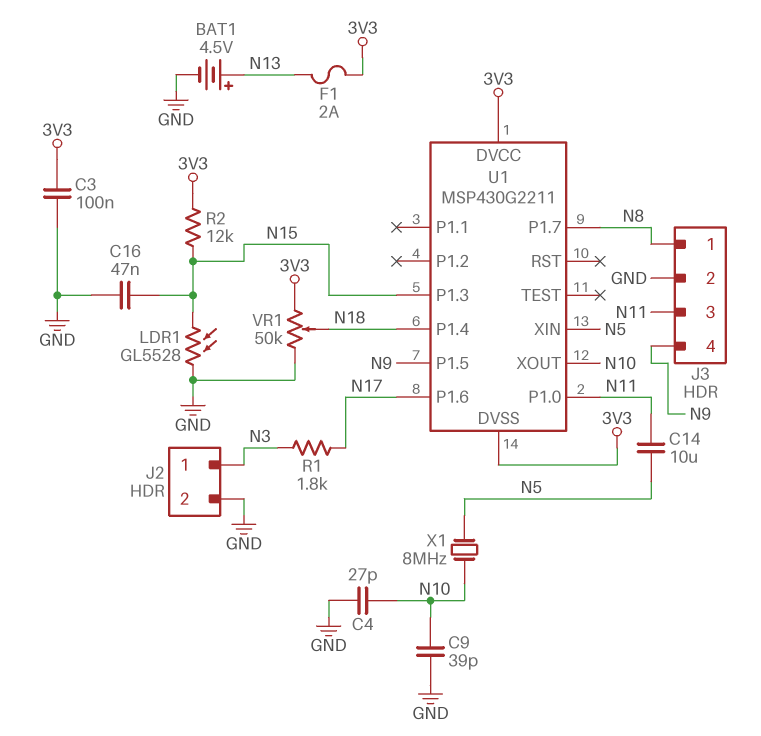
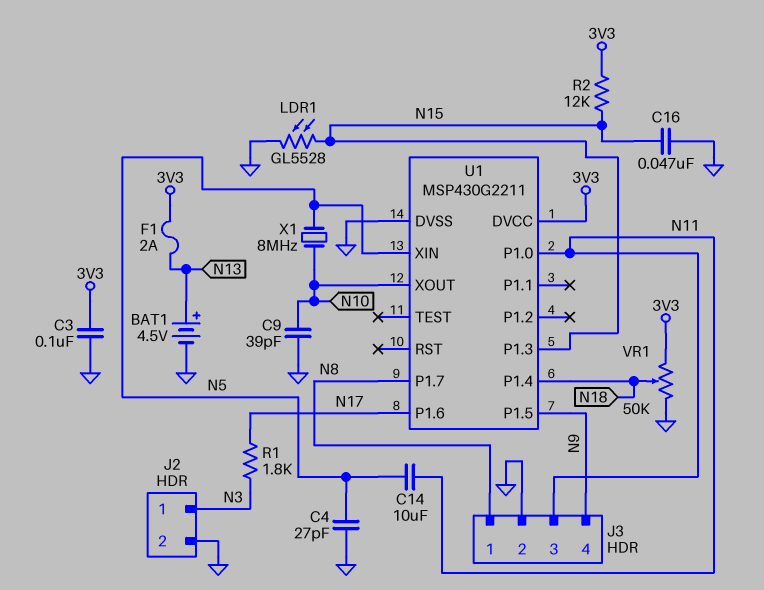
C4: 27pF (GND, N10) -> 27pF (GND, N5)
U1 pin DVSS: 3V3 -> GND

